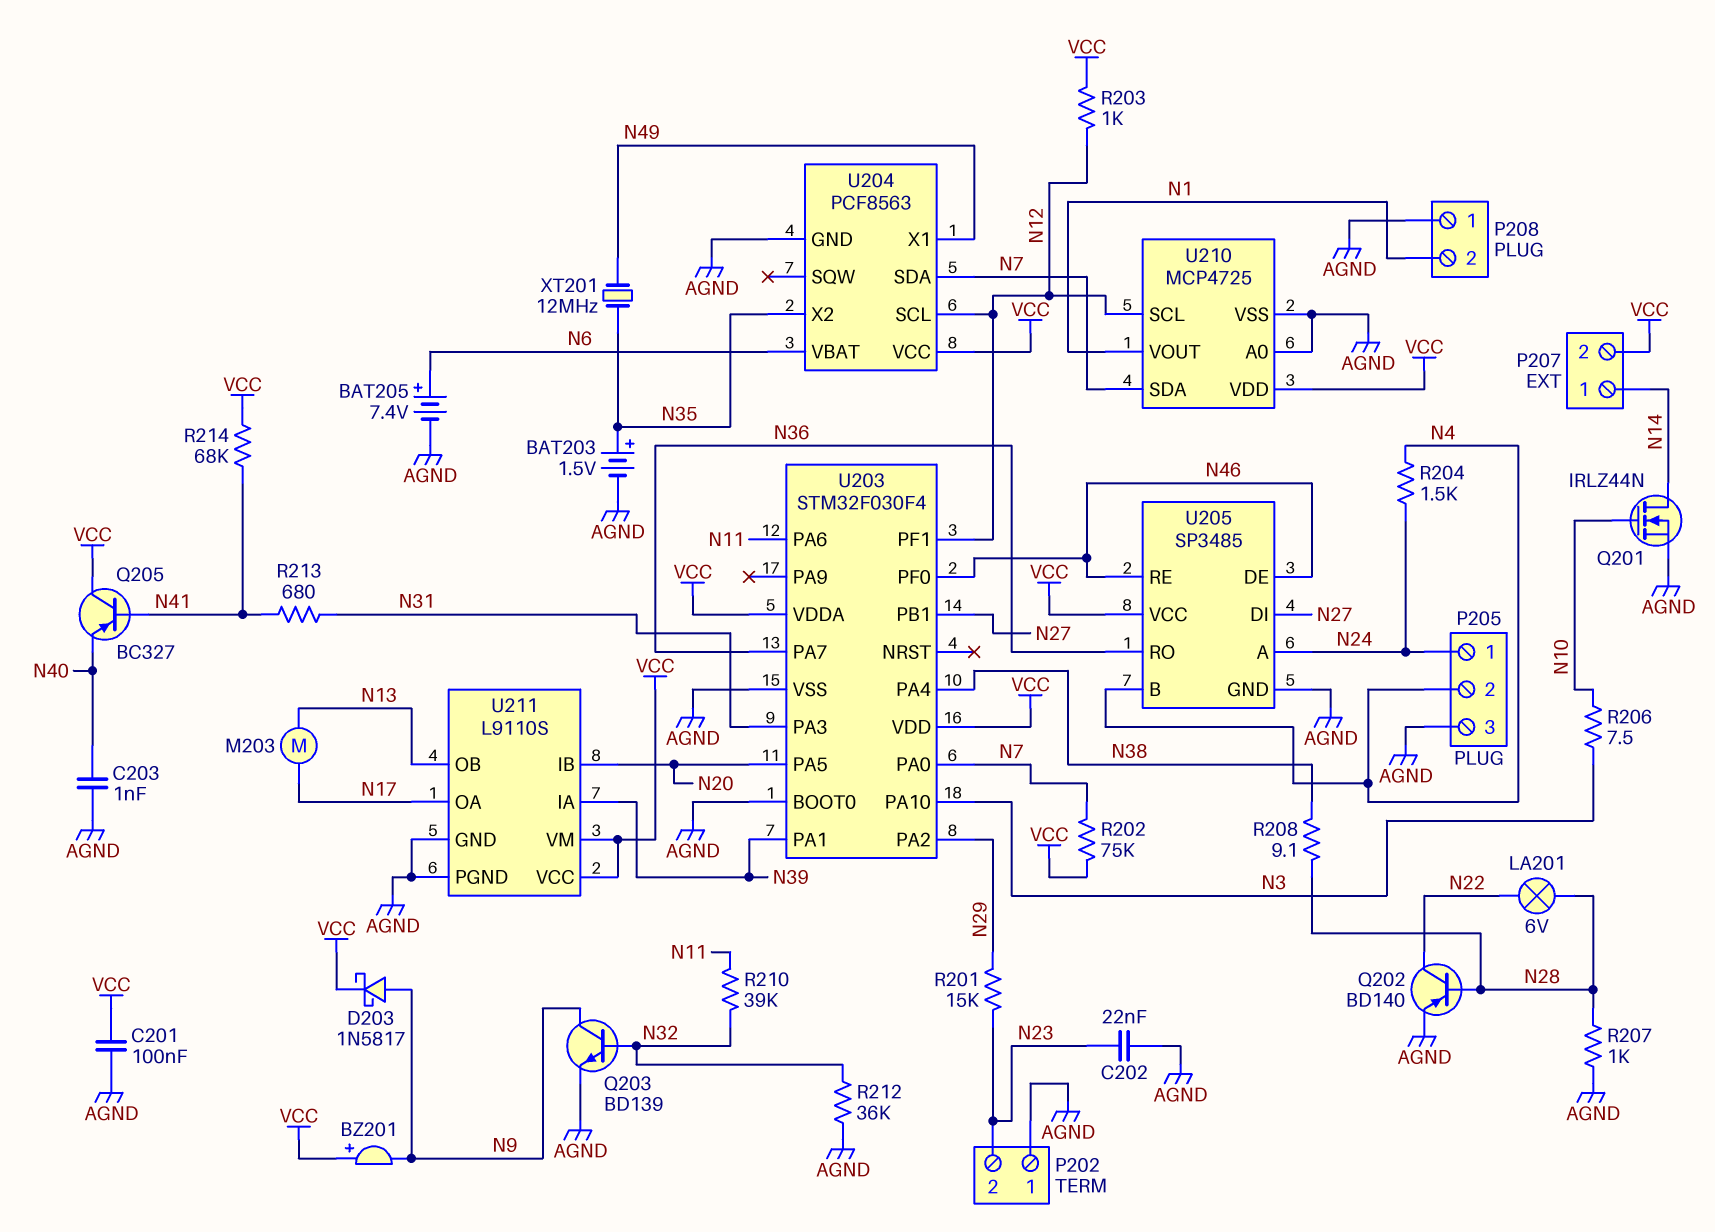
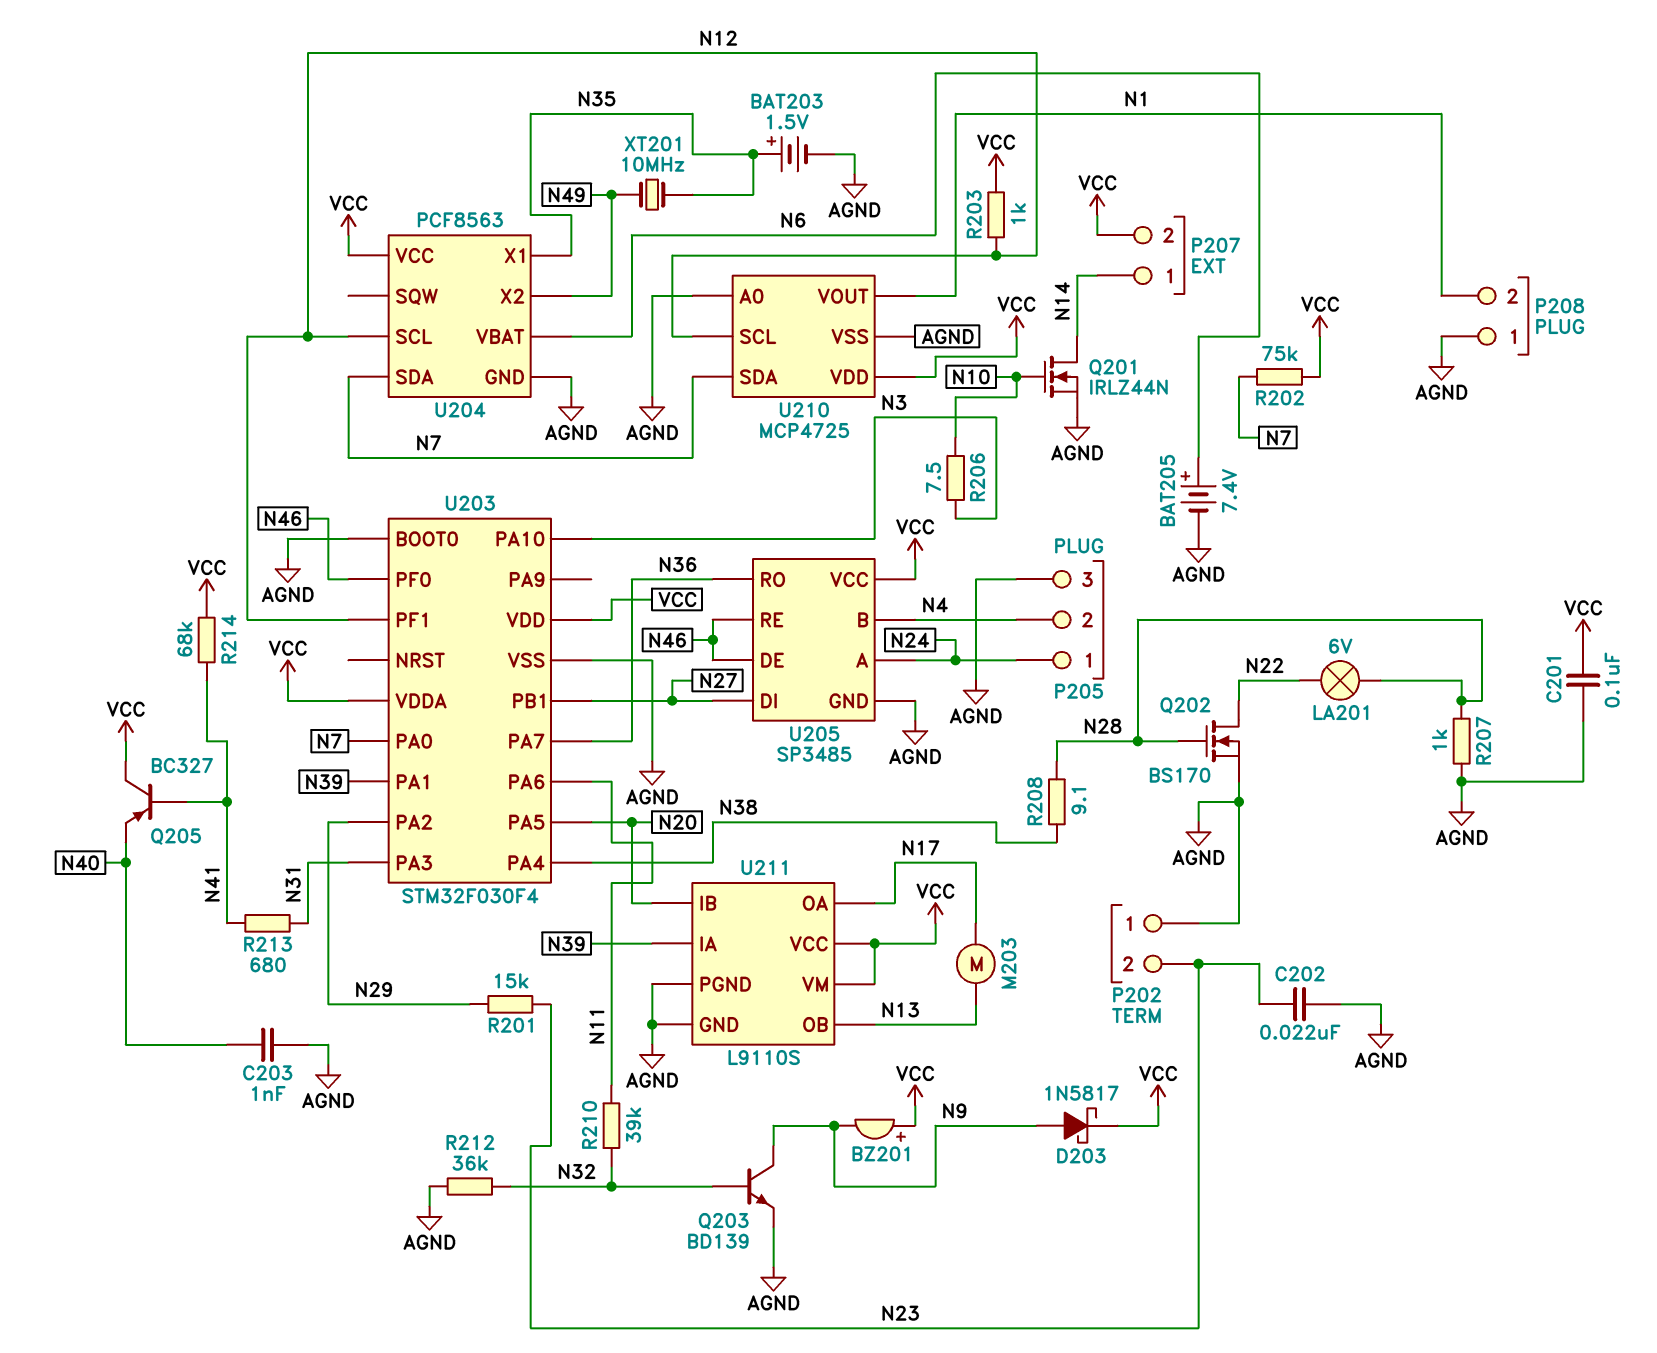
Q202: PNP BD140 (B N28, C N22, E AGND) -> NMOS BS170 (G N28, D N22, S AGND)
R204: 1.5k (N4, N24) -> none
U204 pin X1: N49 -> N35
U204 pin X2: N35 -> N49
XT201: 12MHz (N35, N49) -> 10MHz (N35, N49)

